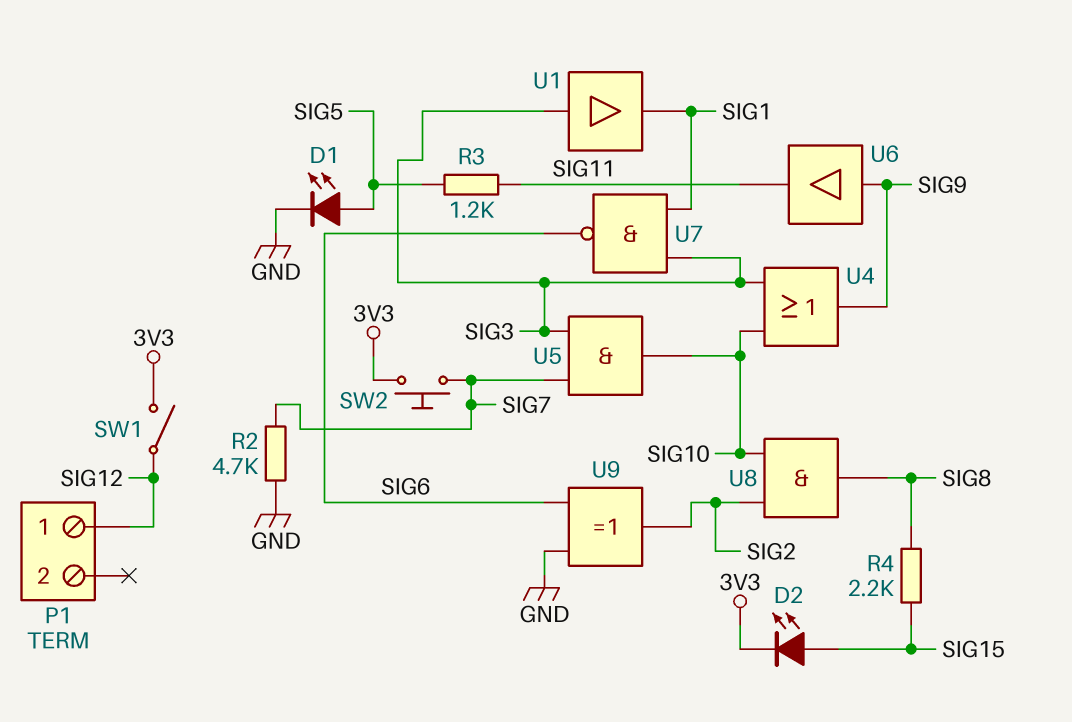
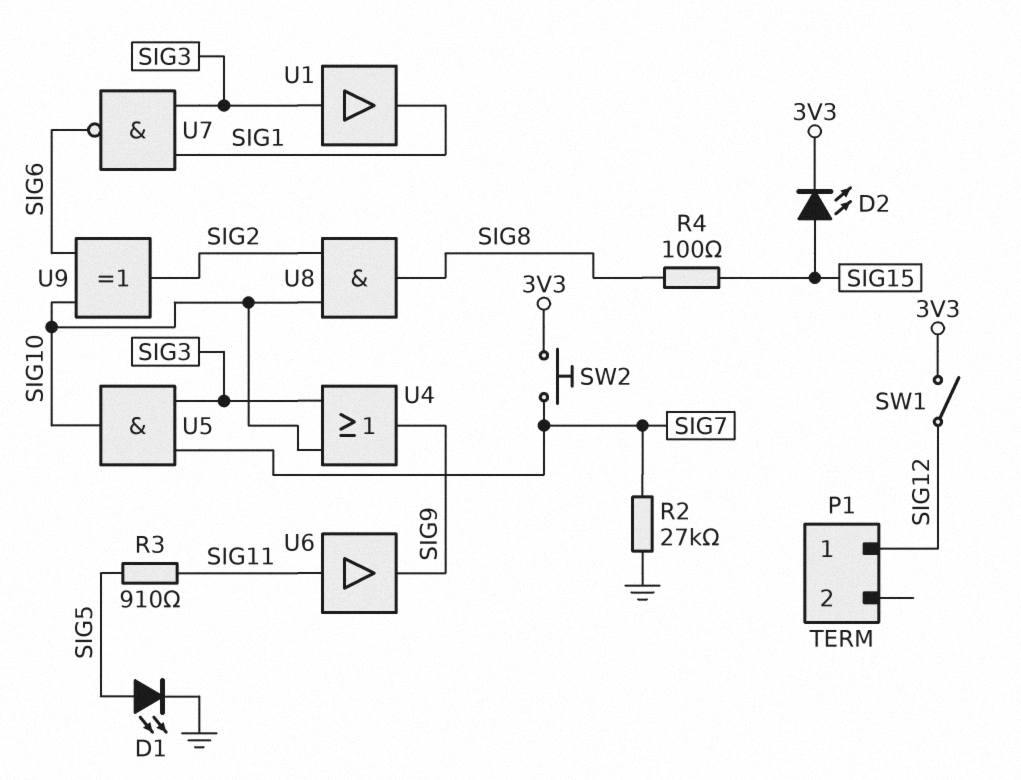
R2: 4.7k (GND, SIG7) -> 27k (GND, SIG7)
R3: 1.2k (SIG5, SIG11) -> 910 (SIG5, SIG11)
R4: 2.2k (SIG8, SIG15) -> 100 (SIG8, SIG15)
U6: buffer (in SIG9, out SIG11) -> buffer (in SIG11, out SIG9)
U9: XOR (in GND, in SIG6, out SIG2) -> XOR (in SIG6, in SIG10, out SIG2)

